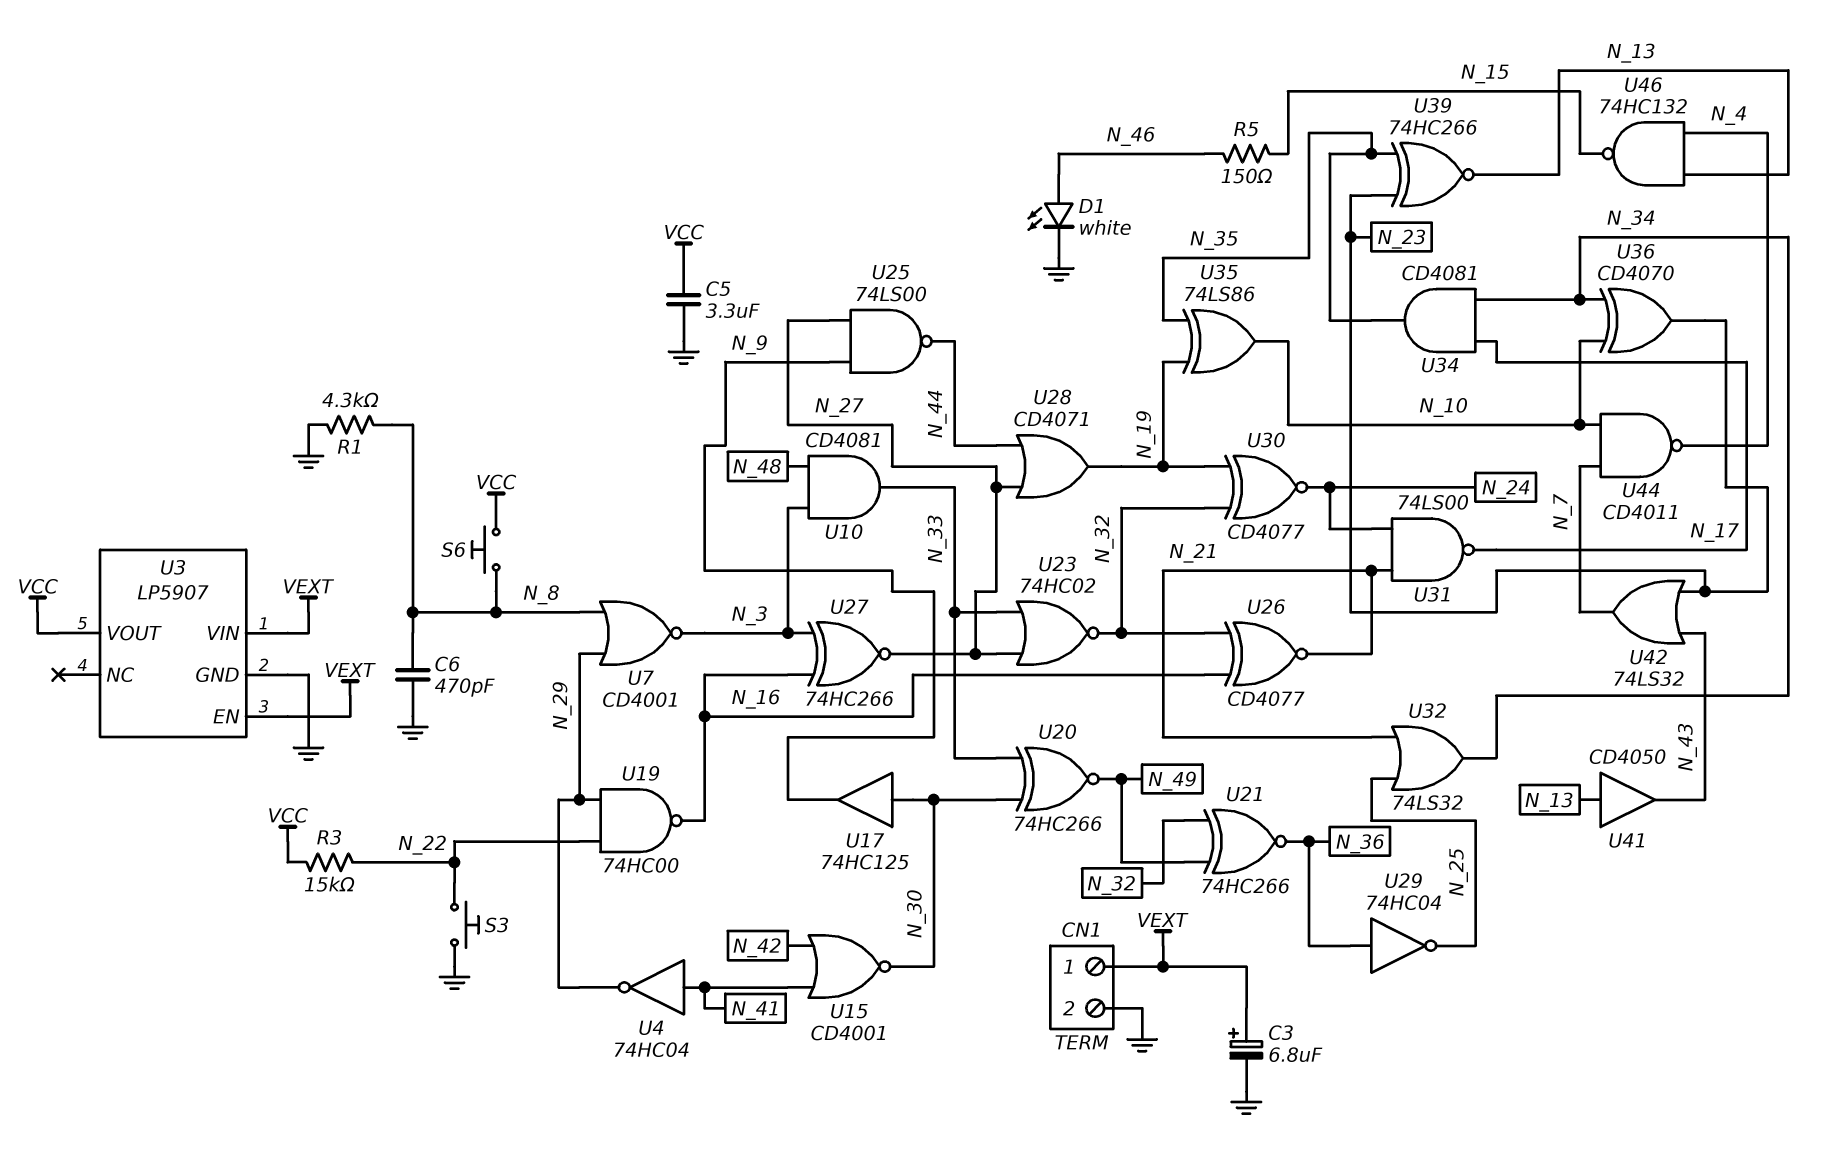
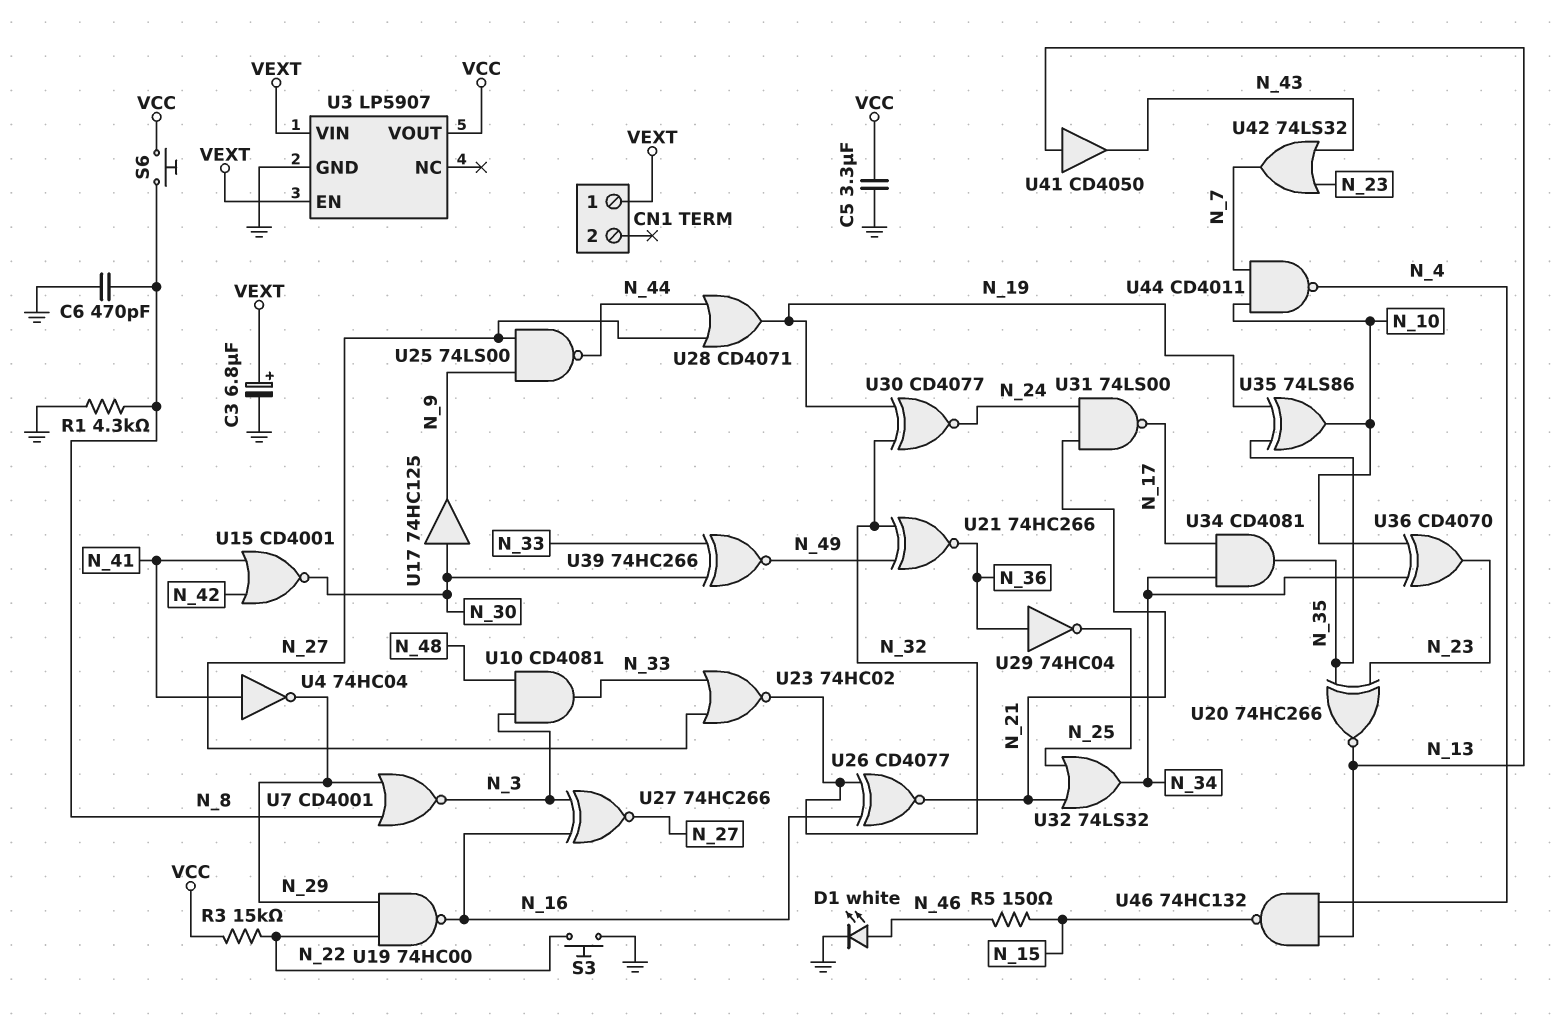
CN1 pin 2: GND -> none
U20: XNOR 74HC266 (in N_30, in N_33, out N_49) -> XNOR 74HC266 (in N_23, in N_35, out N_13)
U39: XNOR 74HC266 (in N_23, in N_35, out N_13) -> XNOR 74HC266 (in N_30, in N_33, out N_49)

